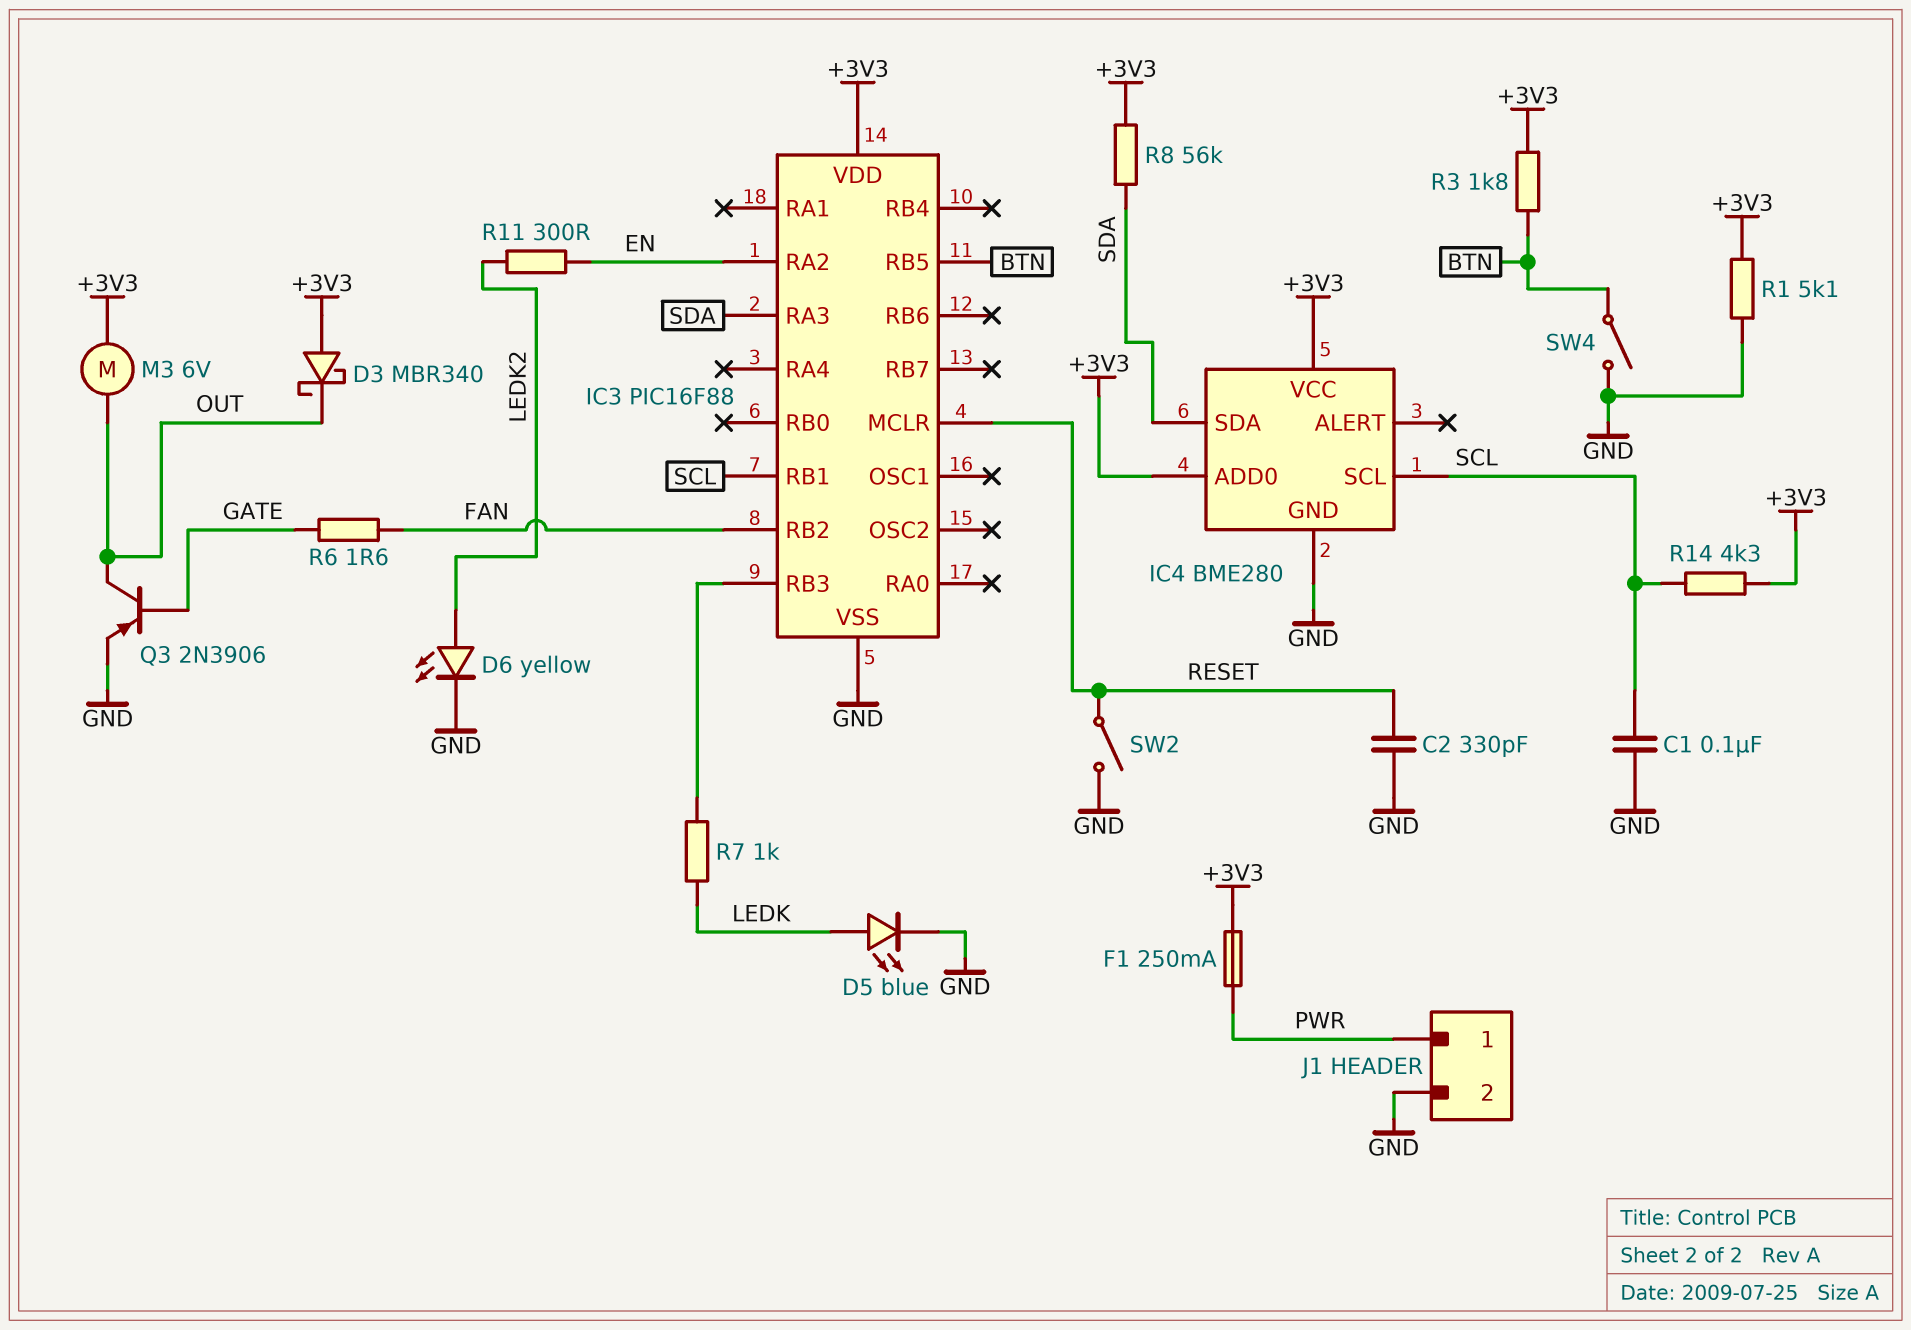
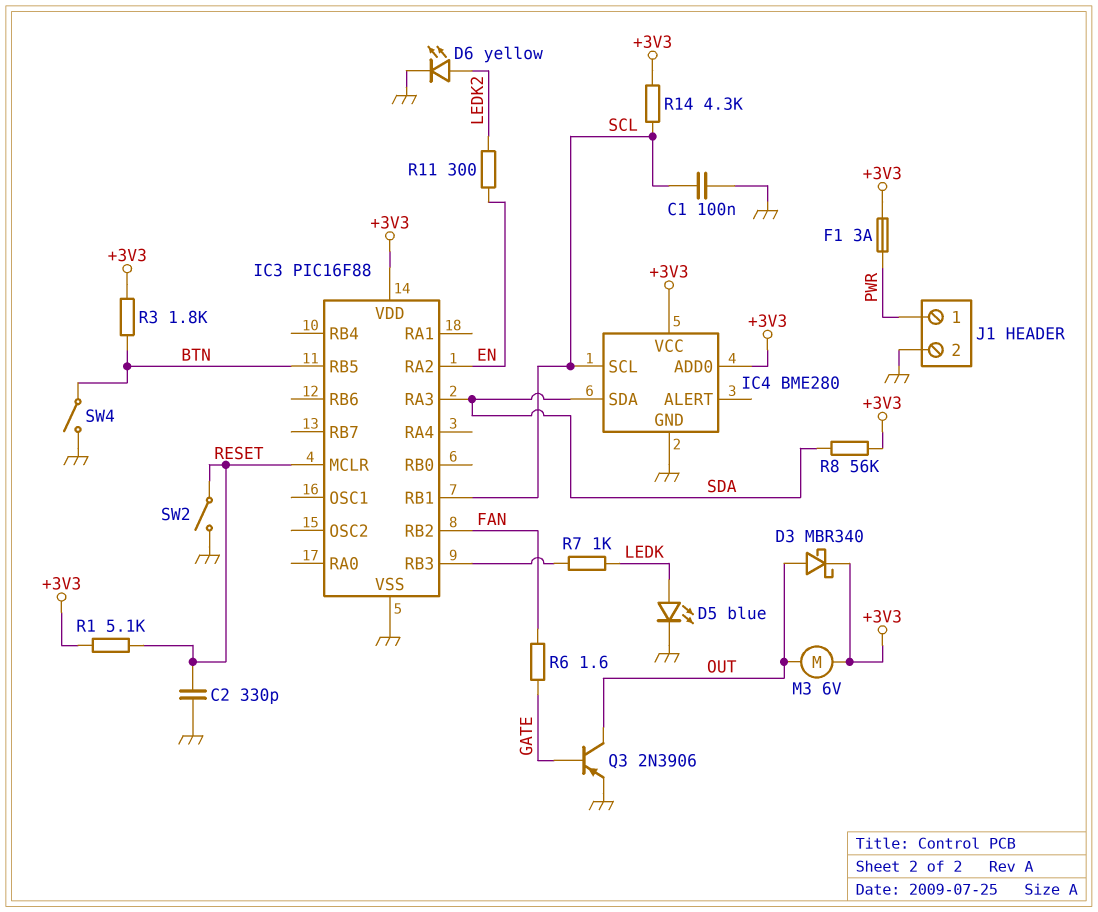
D3: schottky MBR340 (A +3V3, K OUT) -> schottky MBR340 (A OUT, K +3V3)
F1: 250mA (+3V3, PWR) -> 3A (+3V3, PWR)
R1: 5.1k (+3V3, GND) -> 5.1k (+3V3, RESET)

